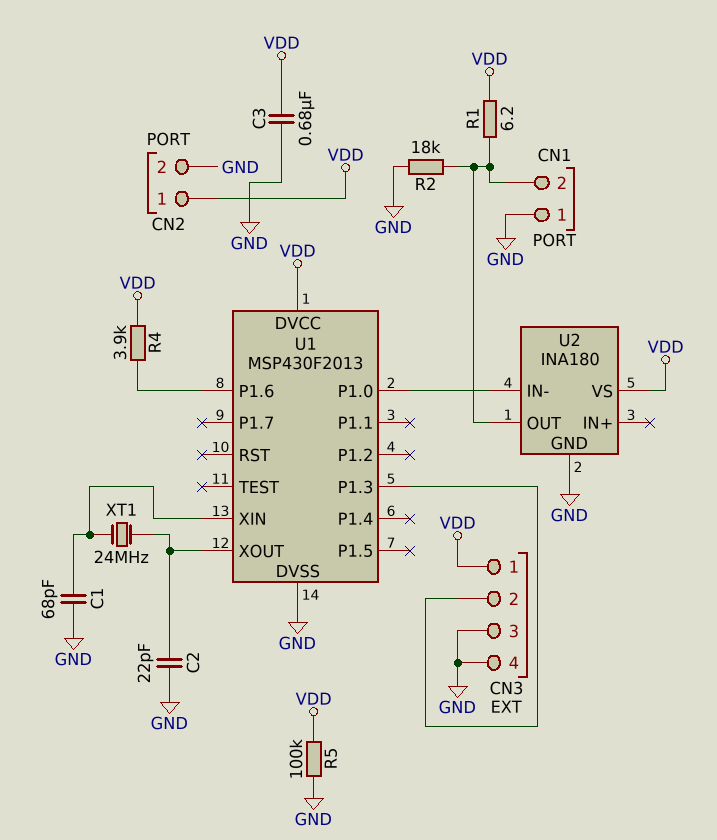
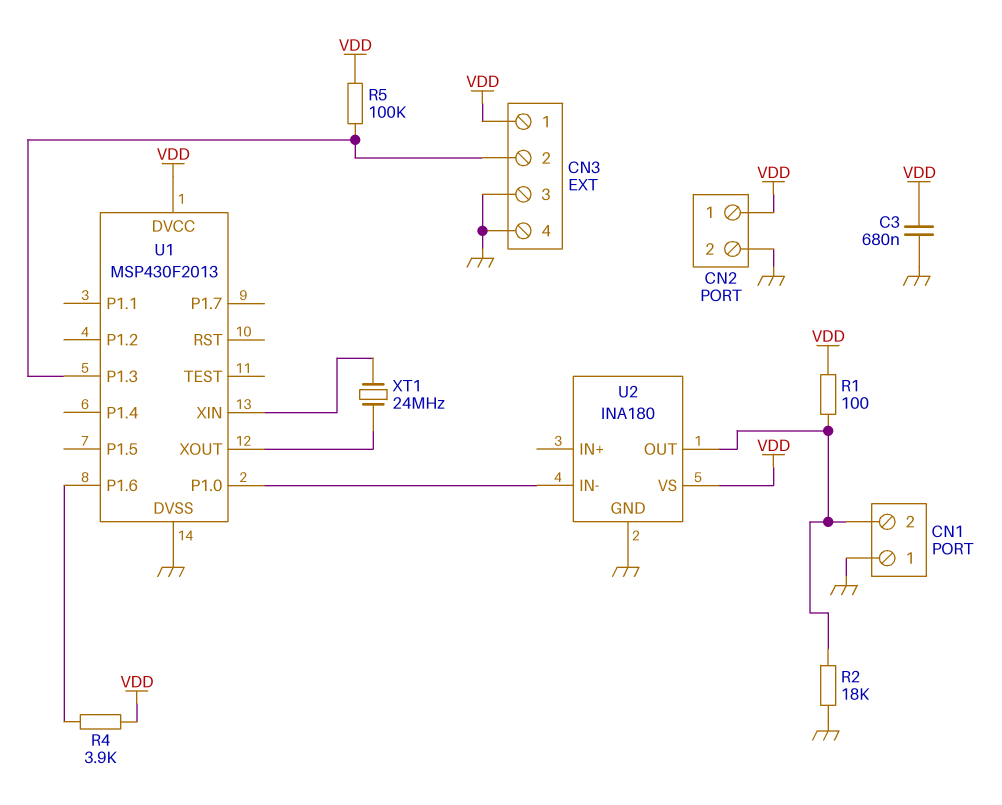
C1: 68pF (GND, U1/XIN) -> none
C2: 22pF (GND, U1/XOUT) -> none
R1: 6.2 (CN1/2, VDD) -> 100 (CN1/2, VDD)
R5: 100k (GND, VDD) -> 100k (CN3/2, VDD)

